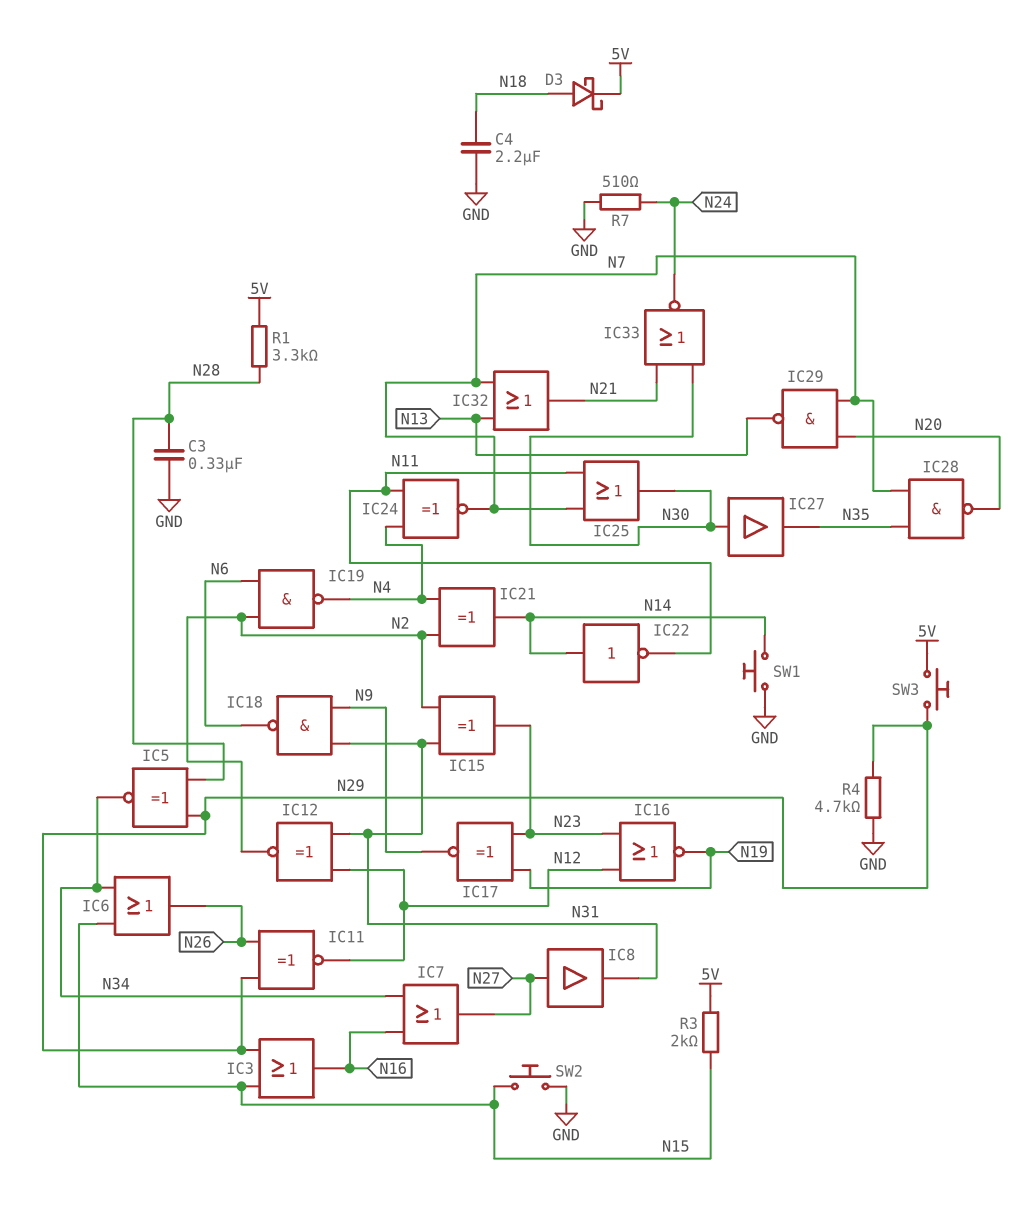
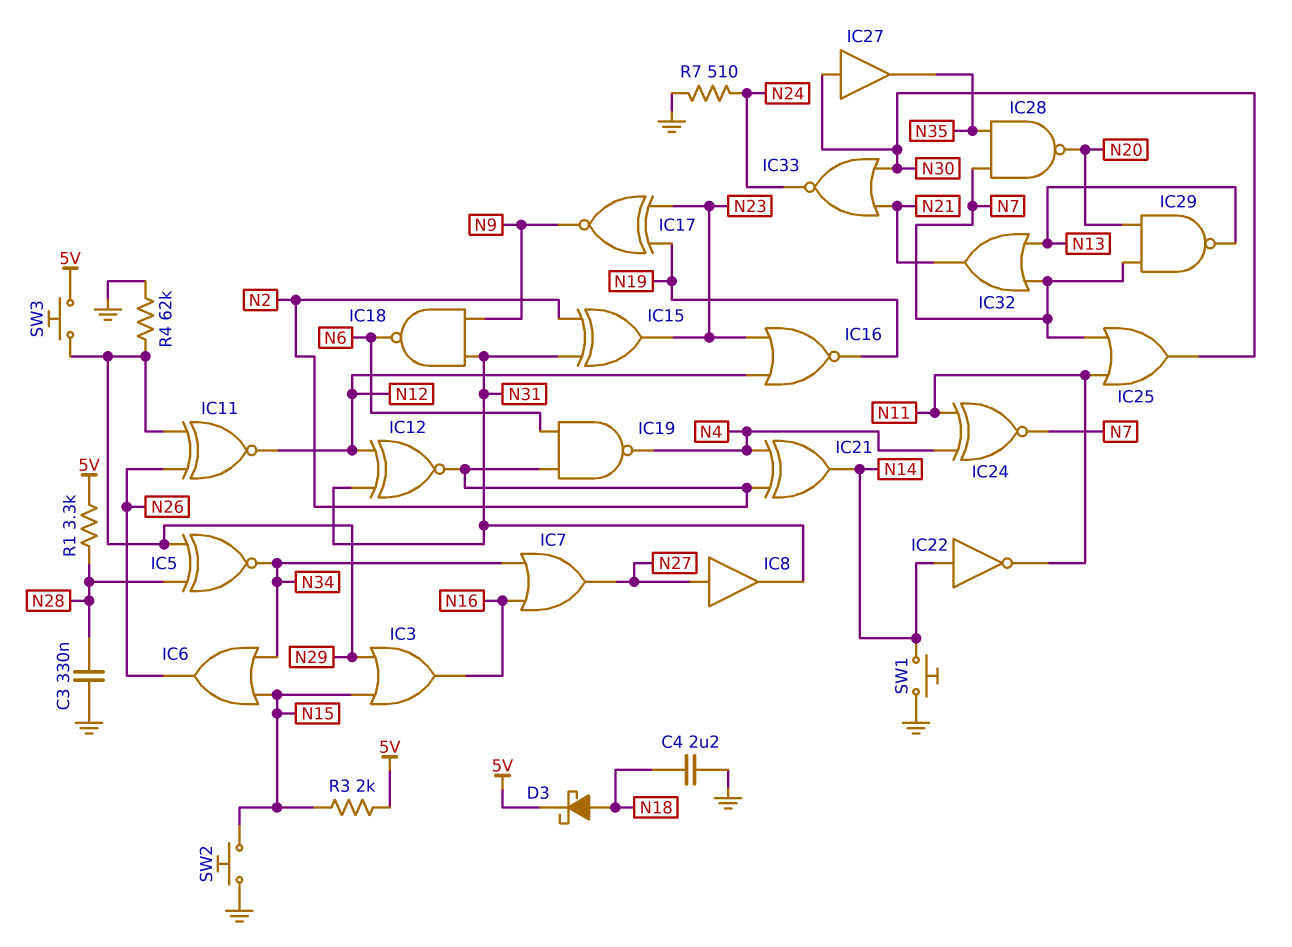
R4: 4.7k (GND, N29) -> 62k (GND, N29)

